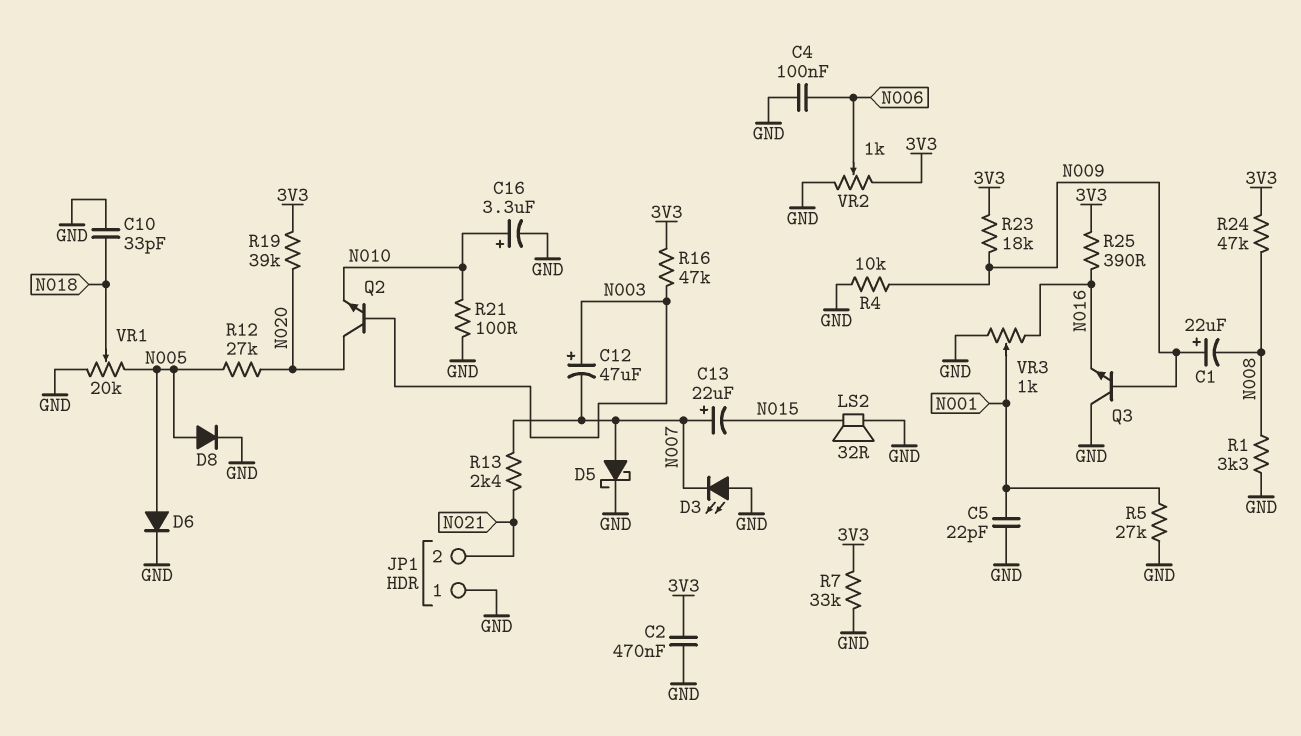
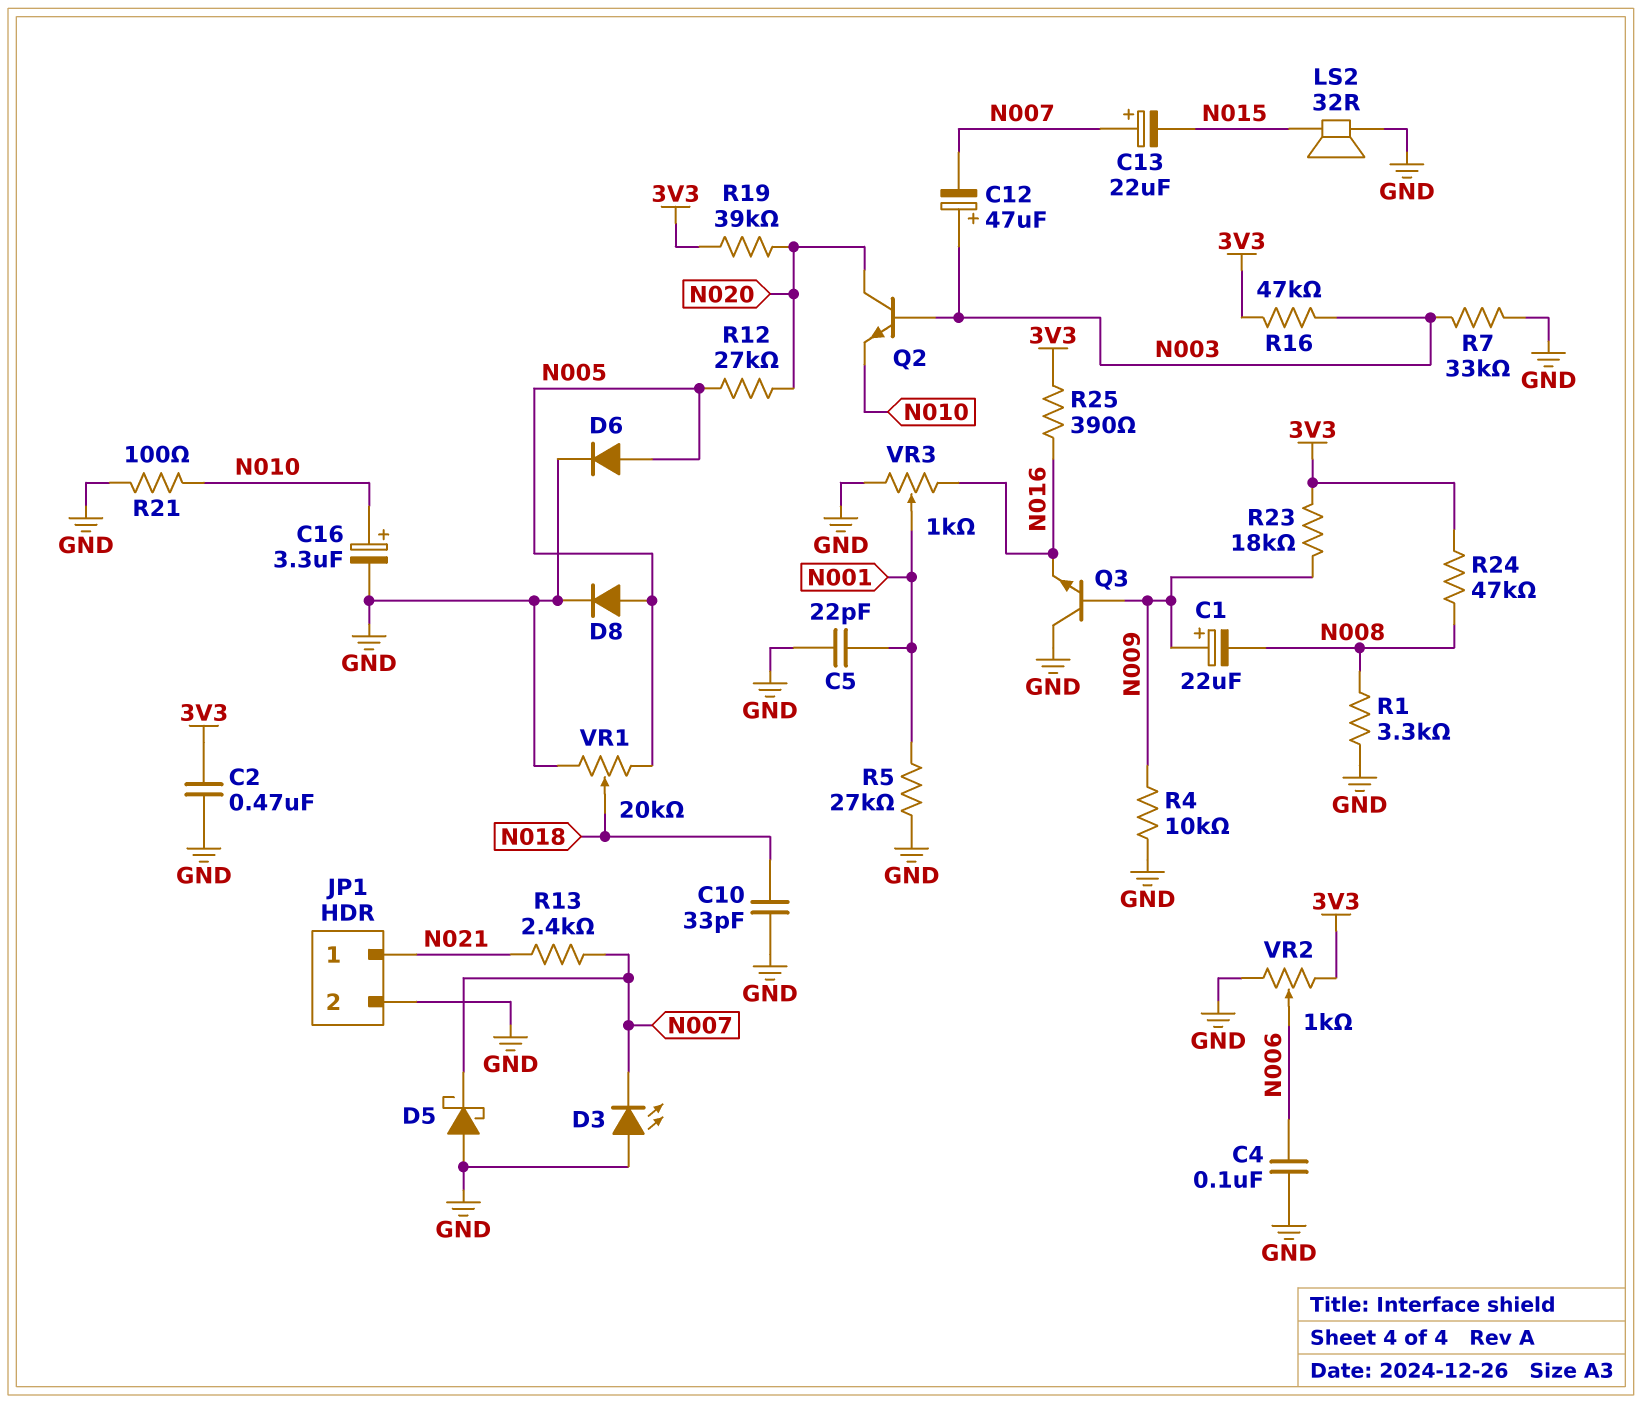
D5: schottky (A N007, K GND) -> schottky (A GND, K N007)
JP1 pin 1: GND -> N021
JP1 pin 2: N021 -> GND
R7: 33k (3V3, GND) -> 33k (GND, N003)

